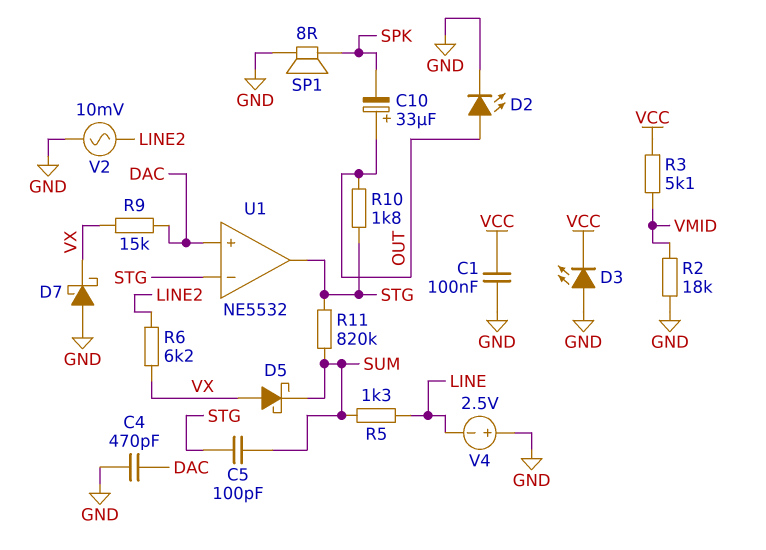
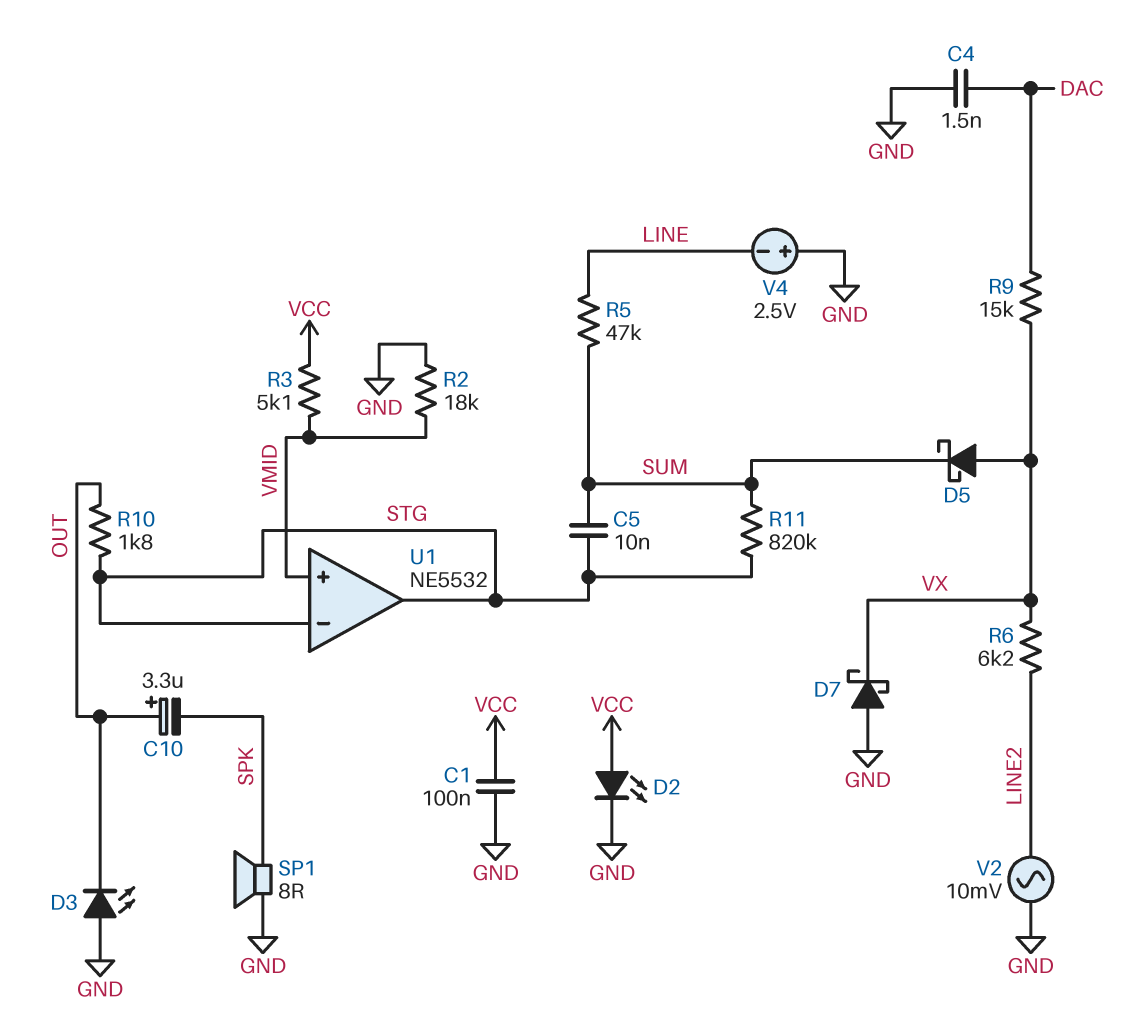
C4: 470pF (DAC, GND) -> 1.5nF (DAC, GND)
C5: 100pF (STG, SUM) -> 10nF (STG, SUM)
C10: 33uF (plus OUT, minus SPK) -> 3.3uF (plus OUT, minus SPK)
D2: LED (A OUT, K GND) -> LED (A VCC, K GND)
D3: LED (A GND, K VCC) -> LED (A GND, K OUT)
R5: 1.3k (LINE, SUM) -> 47k (LINE, SUM)
U1 pin in+: DAC -> VMID

